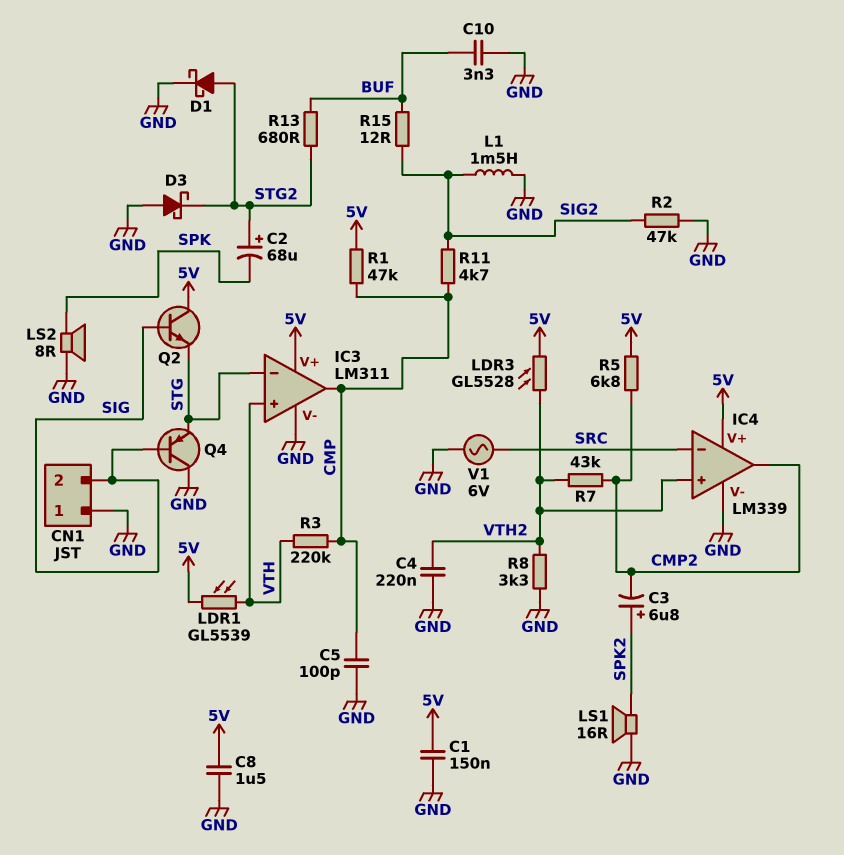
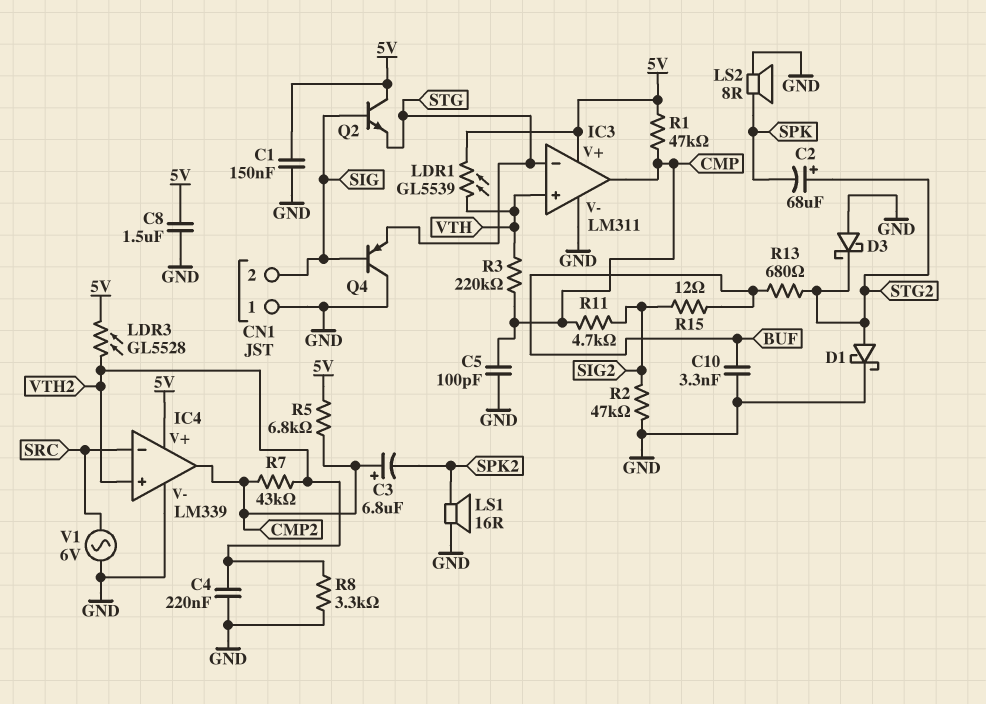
C3: 6.8uF (plus SPK2, minus CMP2) -> 6.8uF (plus CMP2, minus SPK2)
L1: 1.5mH (GND, SIG2) -> none

